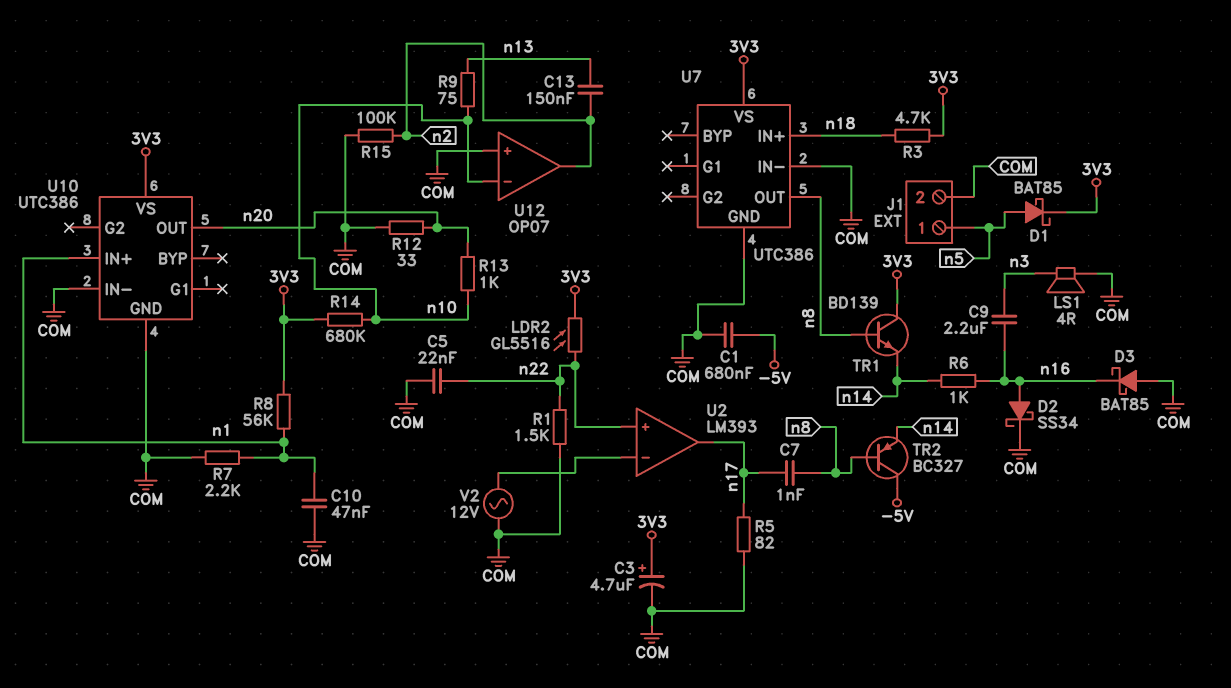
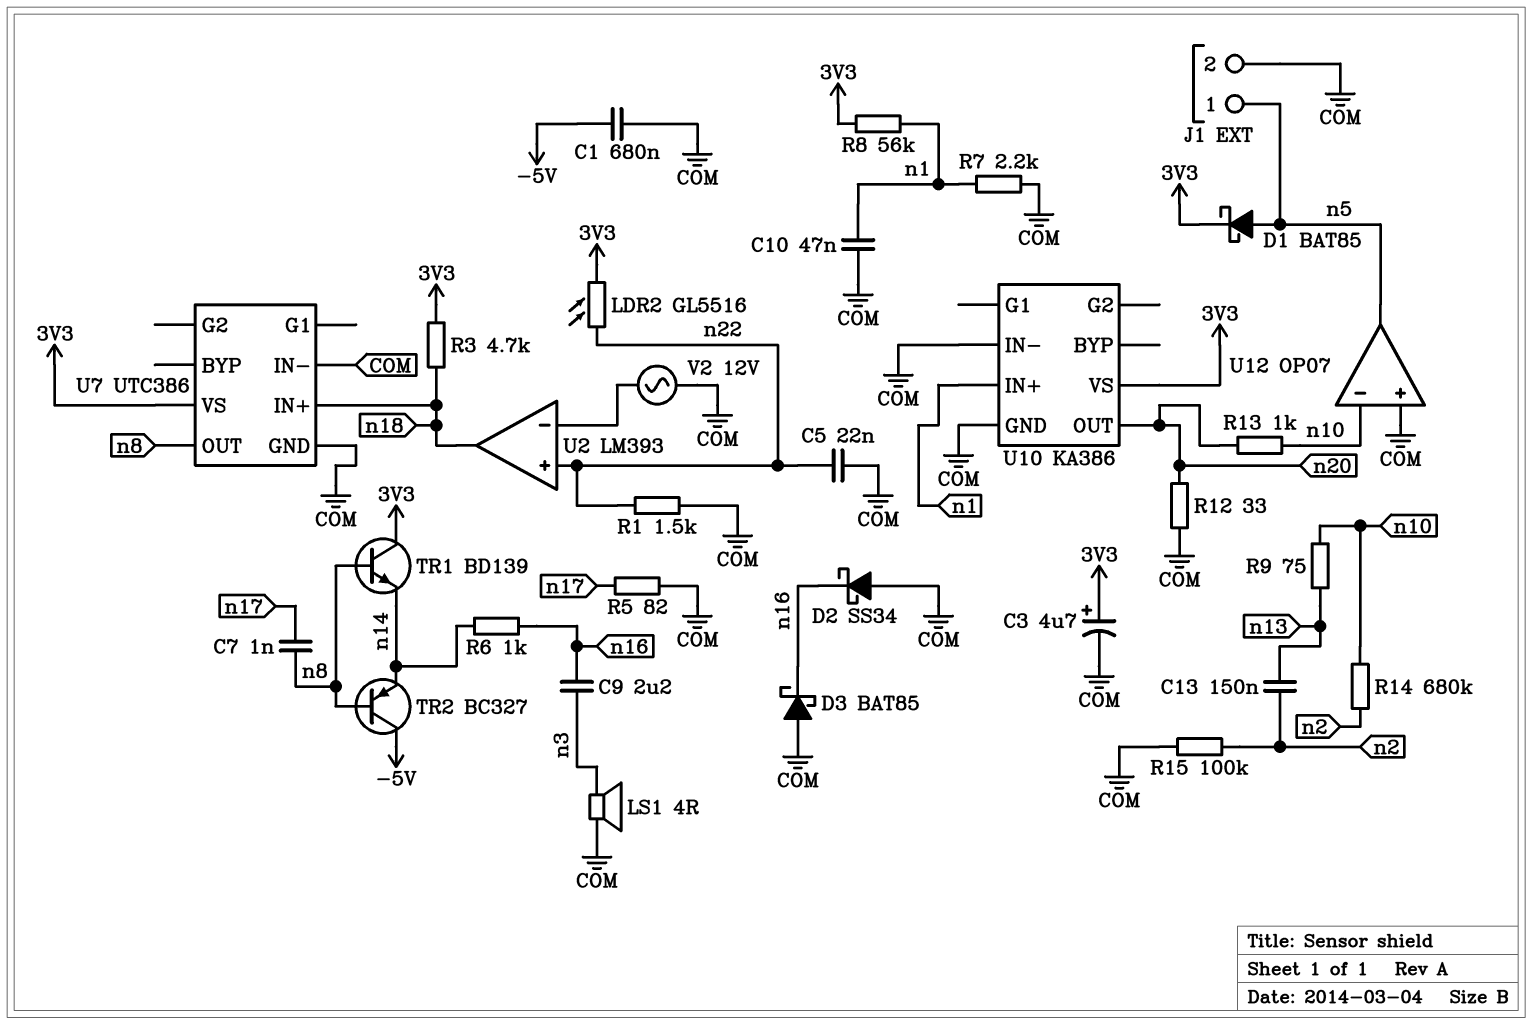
D2: schottky SS34 (A n16, K COM) -> schottky SS34 (A COM, K n16)
R14: 680k (3V3, n10) -> 680k (n2, n10)
U2 pin out: n17 -> n18
U10: UTC386 -> KA386
U12 pin out: n2 -> n5

